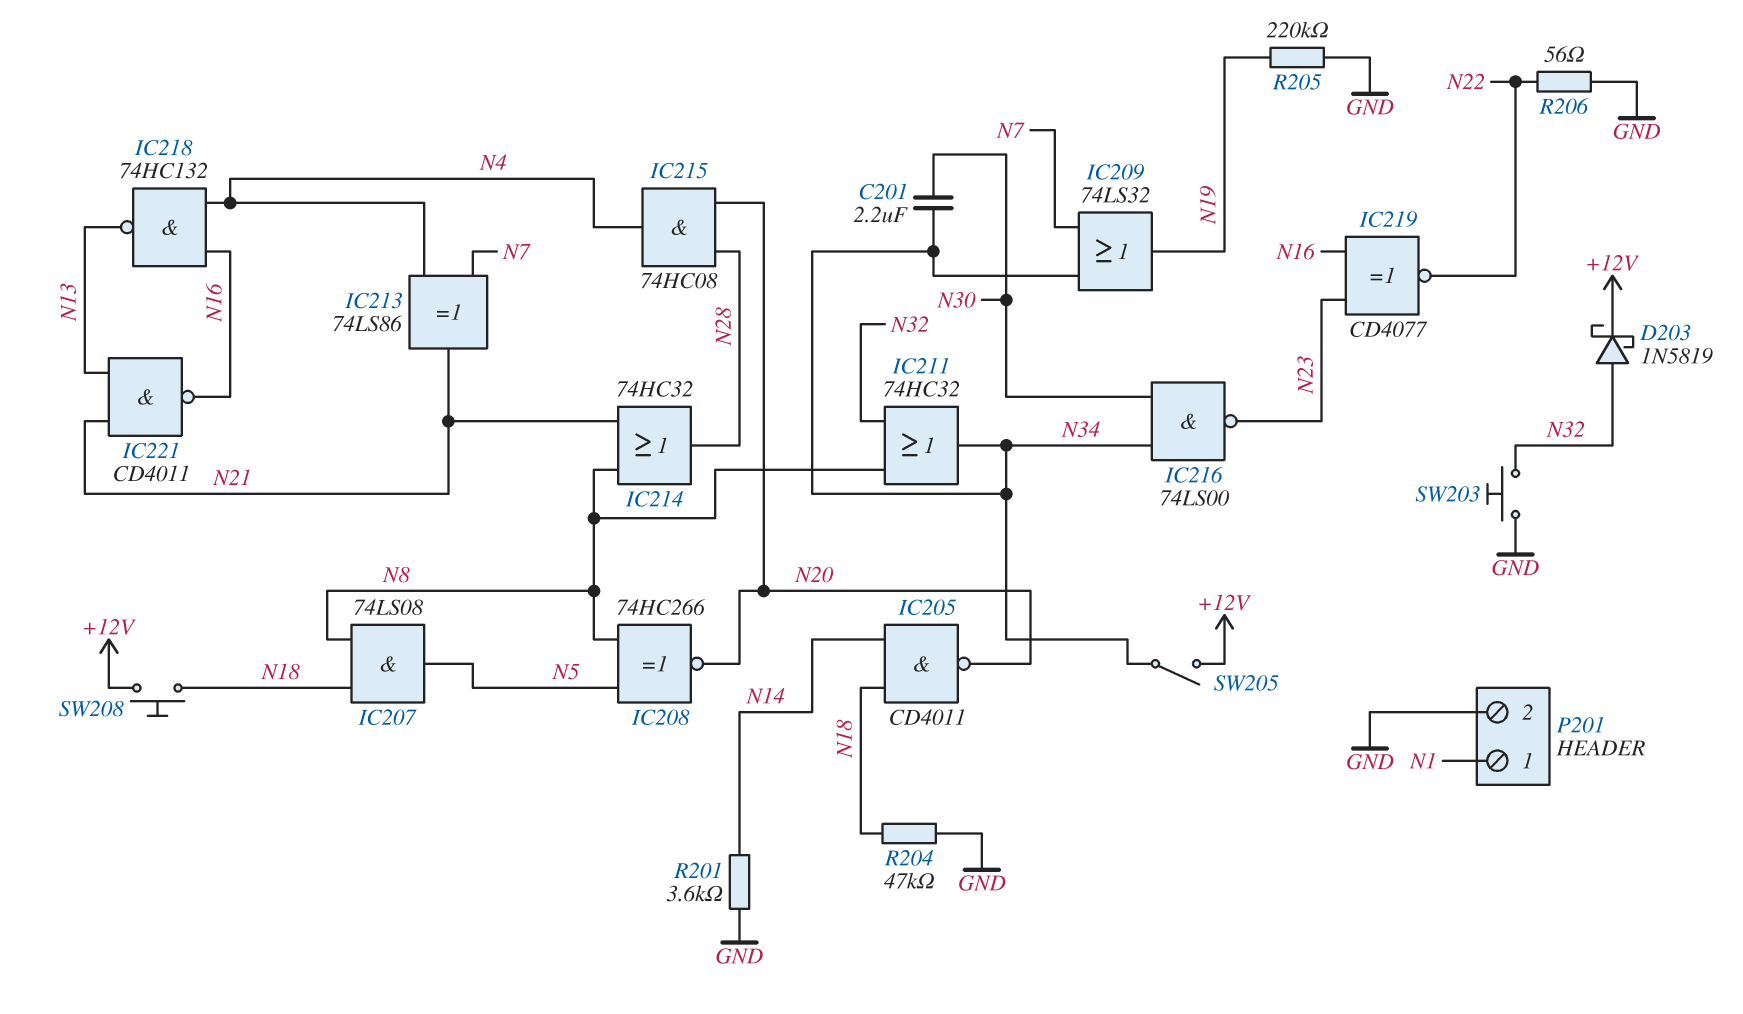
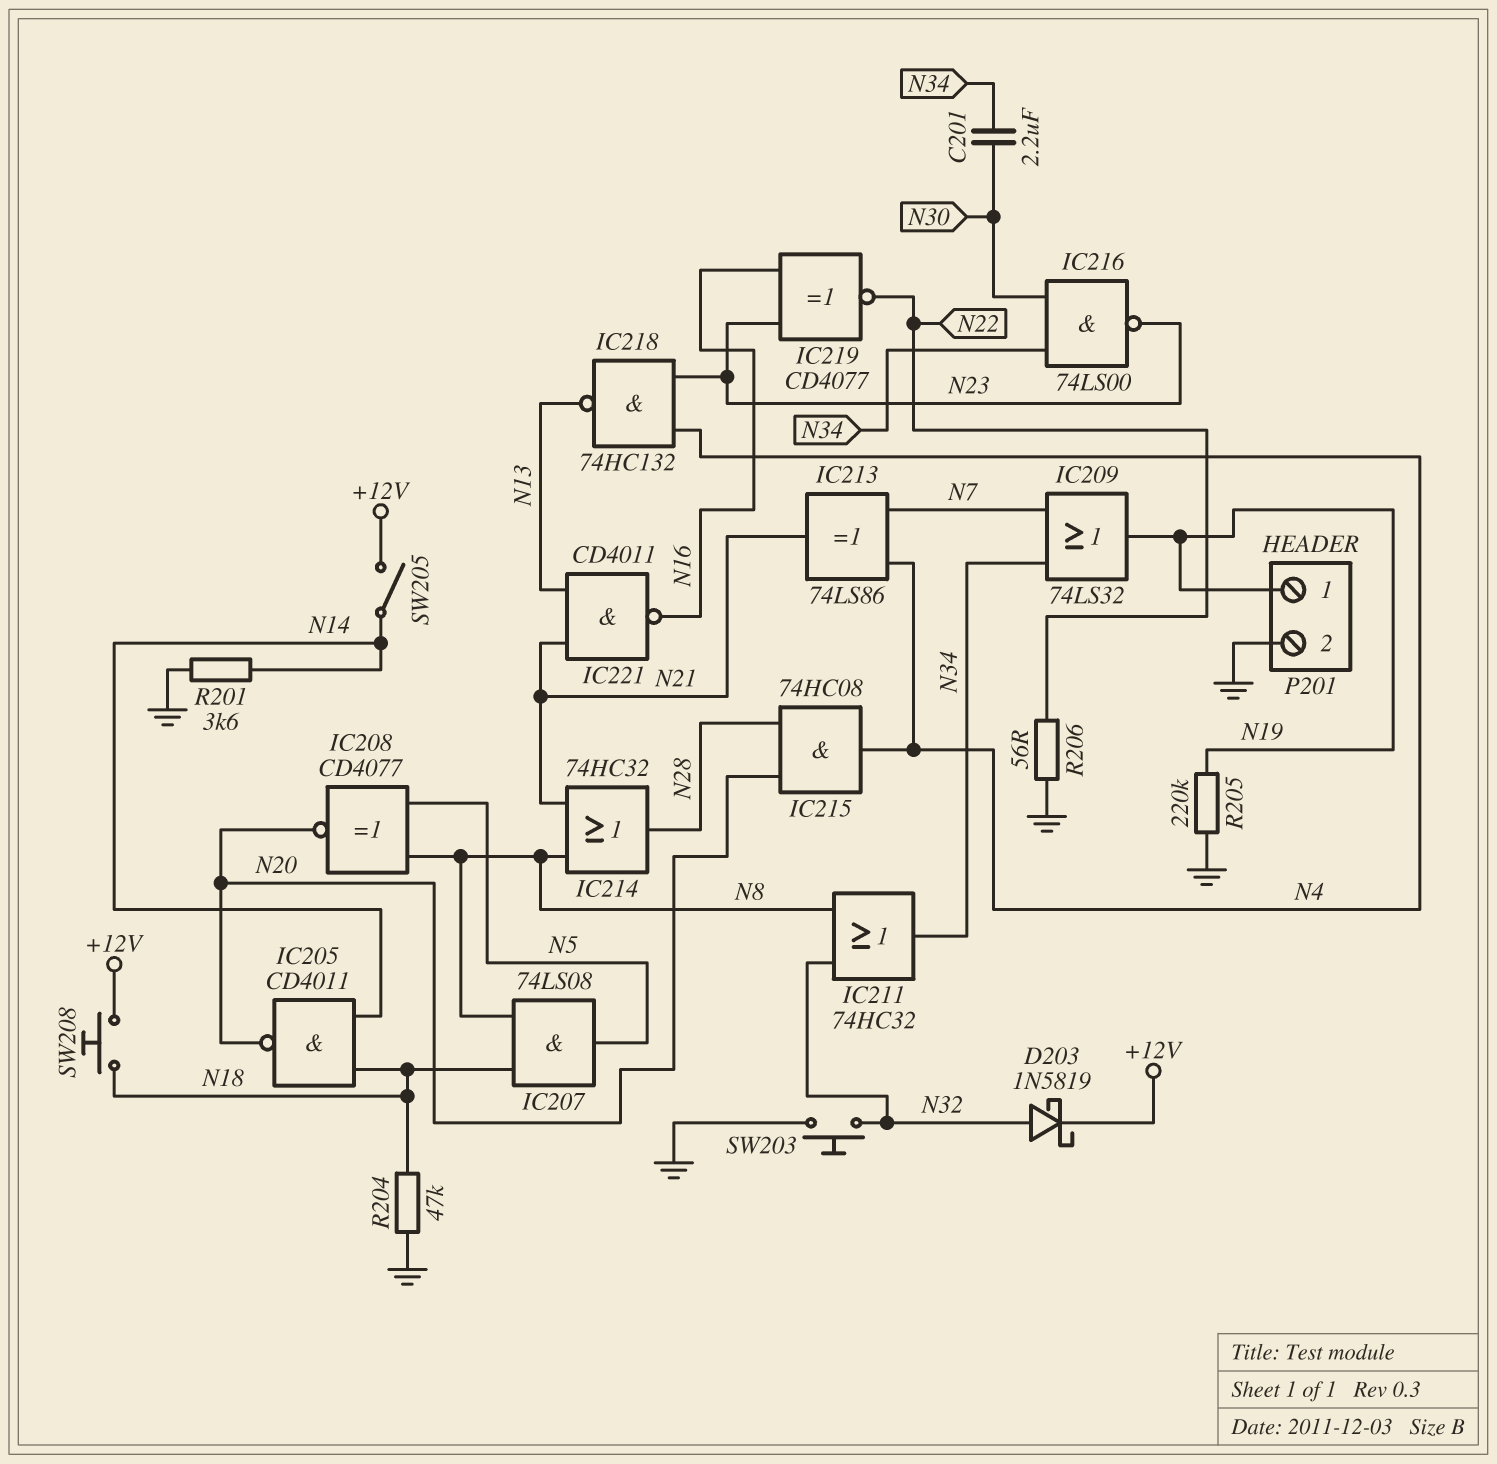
IC208: XNOR 74HC266 (in N5, in N8, out N20) -> XNOR CD4077 (in N5, in N8, out N20)
IC218: NAND 74HC132 (in N4, in N16, out N13) -> NAND 74HC132 (in N4, in N23, out N13)
P201 pin 1: N1 -> N19
SW205: switch (+12V, N34) -> switch (+12V, N14)

